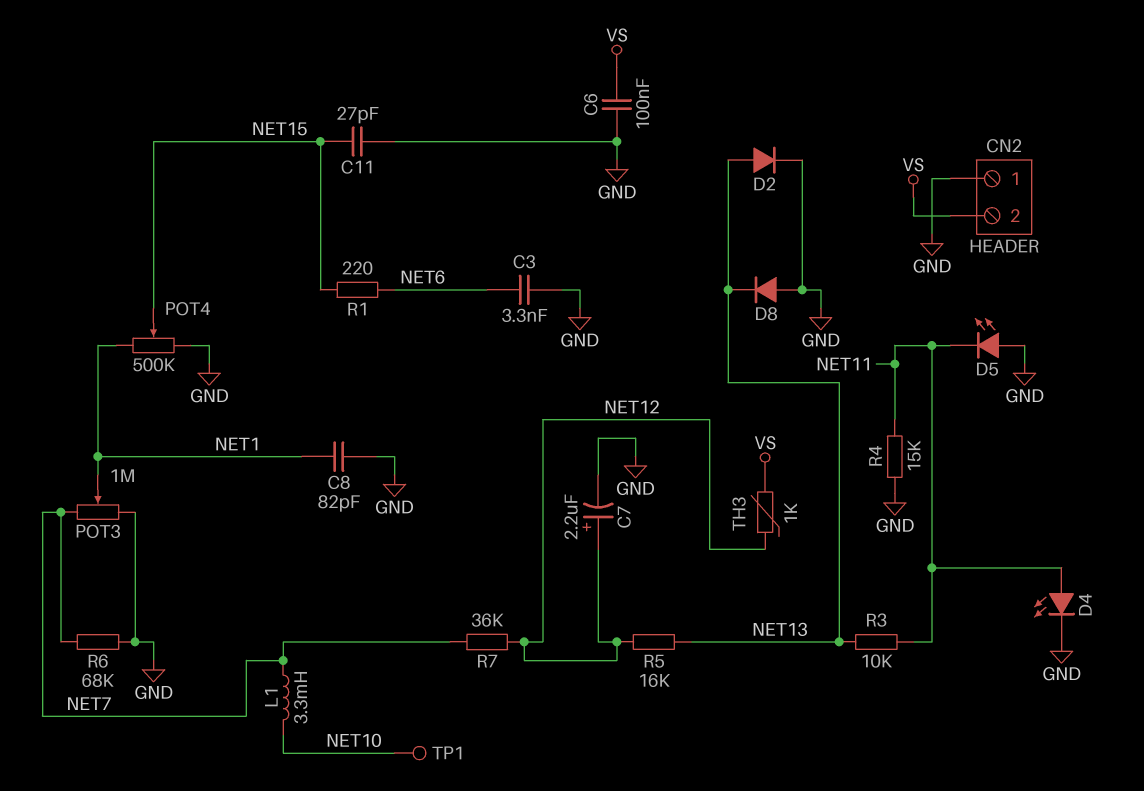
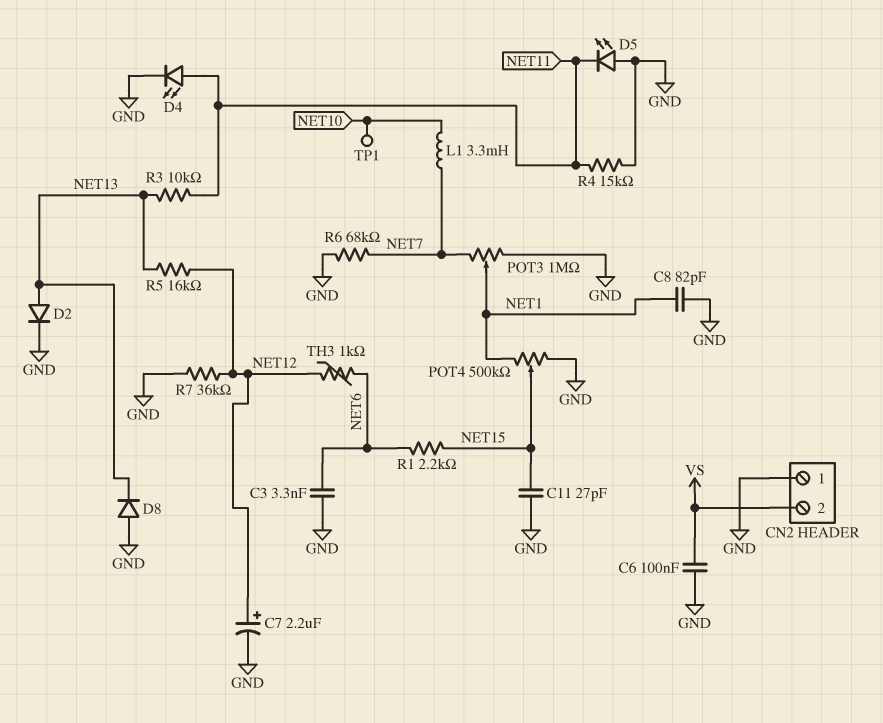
R1: 220 (NET6, NET15) -> 2.2k (NET6, NET15)
R7: 36k (NET7, NET12) -> 36k (GND, NET12)
TH3: 1k (NET12, VS) -> 1k (NET6, NET12)

